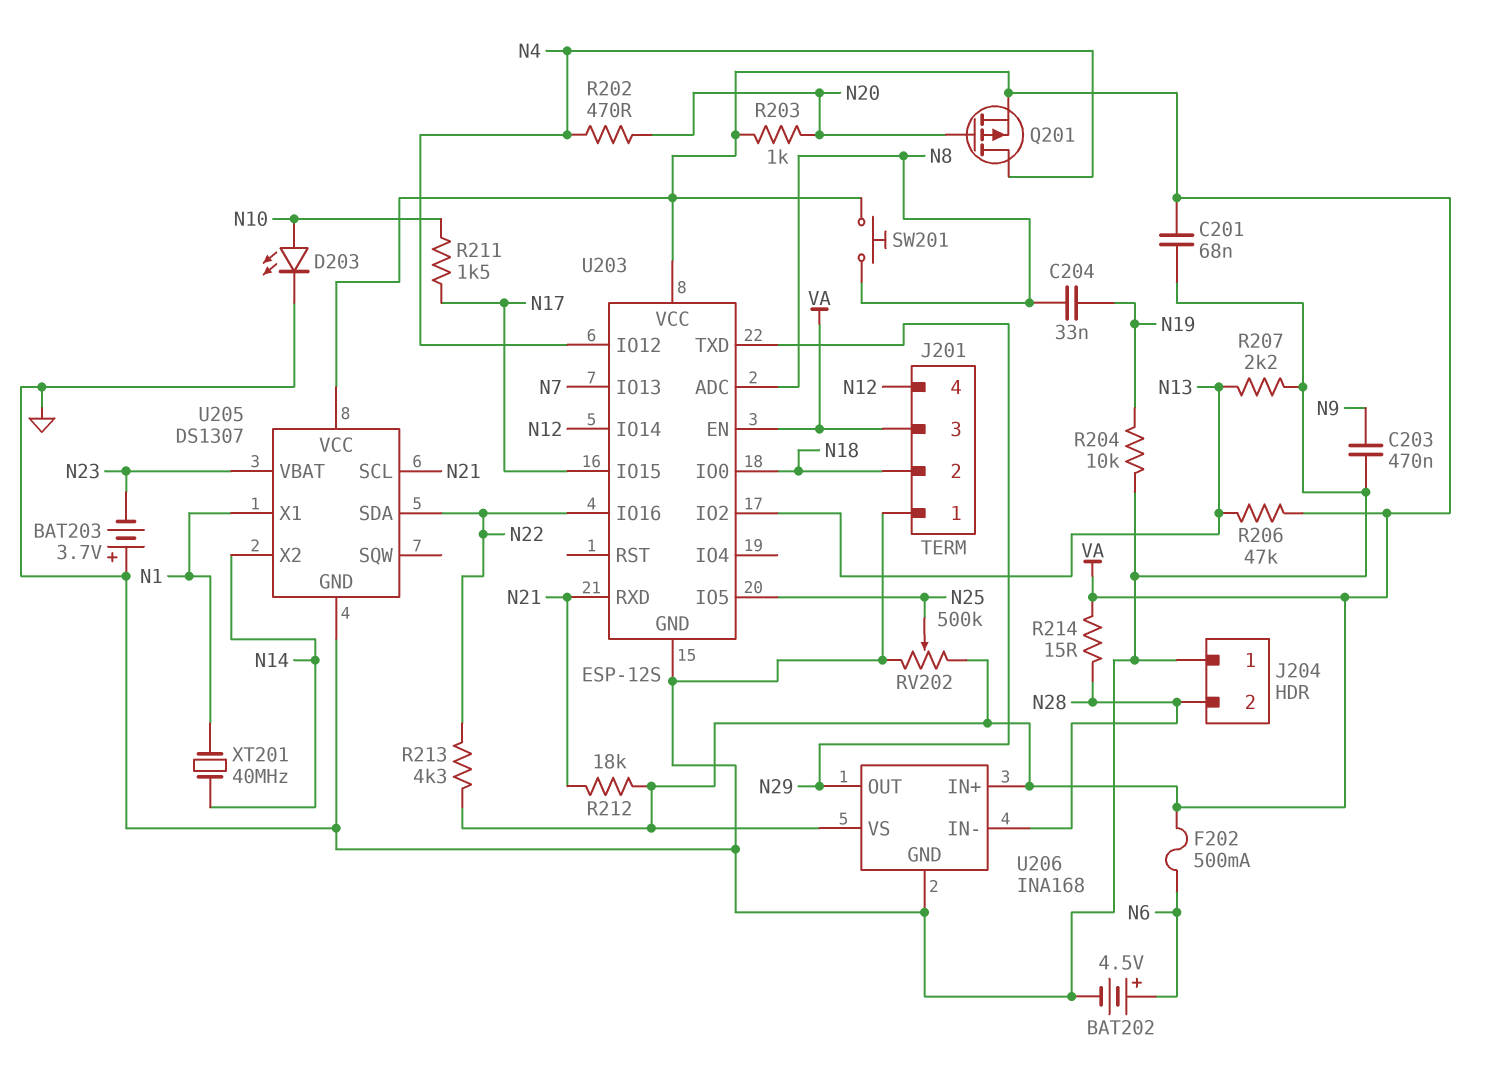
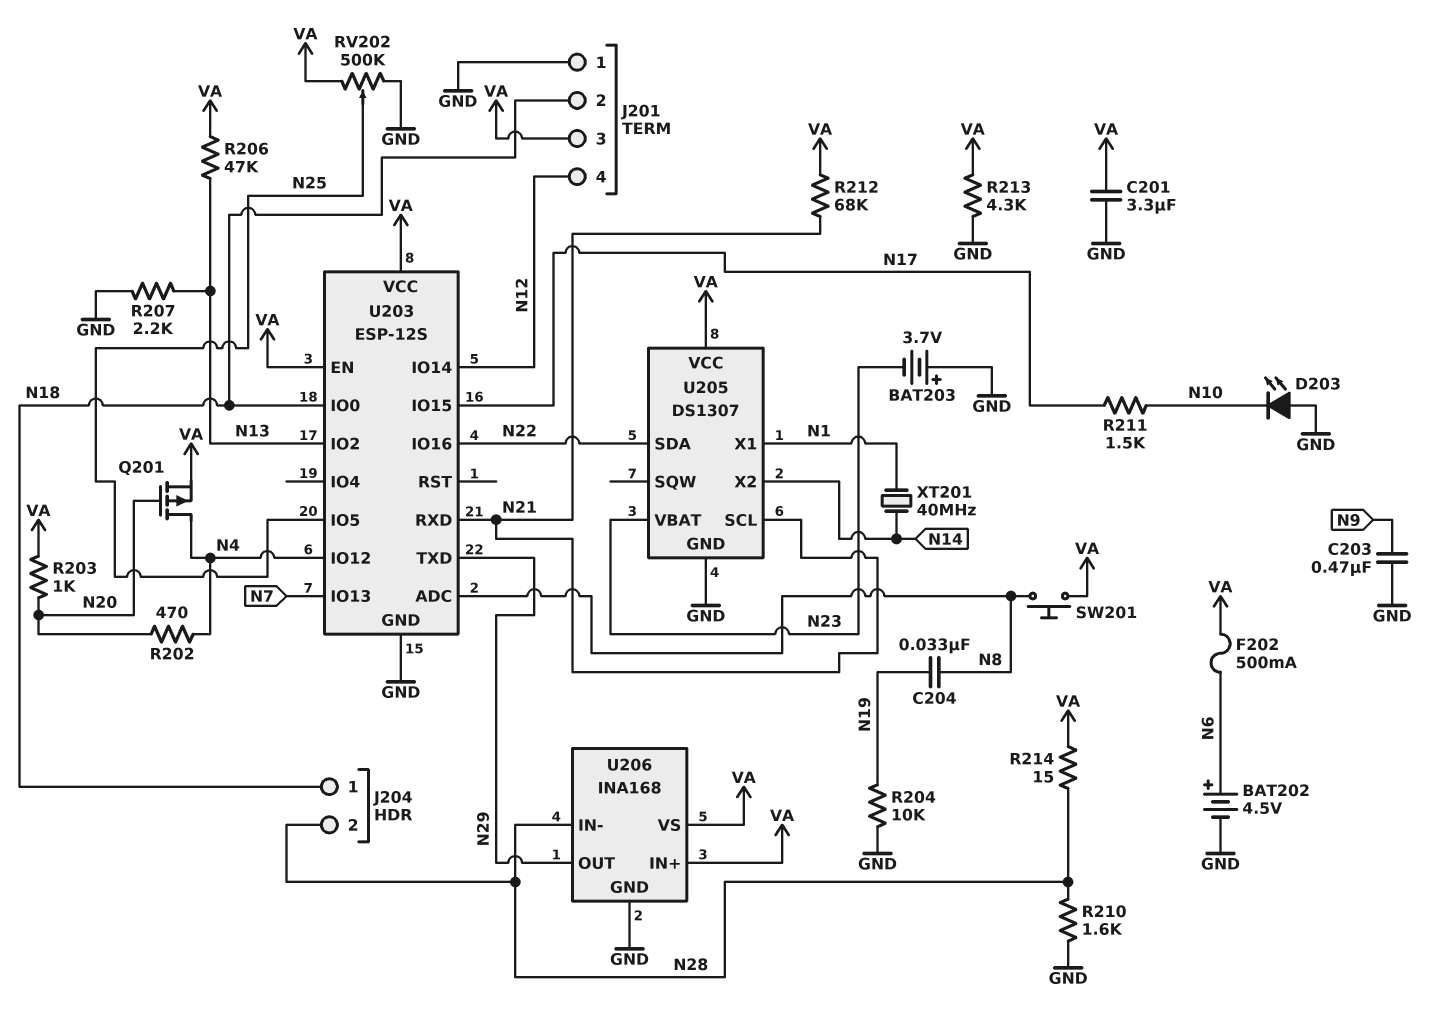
C201: 68nF (GND, VA) -> 3.3uF (GND, VA)
D203: LED (A N10, K GND) -> LED (A GND, K N10)
J204 pin 1: GND -> N18
R210: none -> 1.6k (GND, N28)
R212: 18k (N21, VA) -> 68k (N21, VA)
R213: 4.3k (N22, VA) -> 4.3k (GND, VA)

